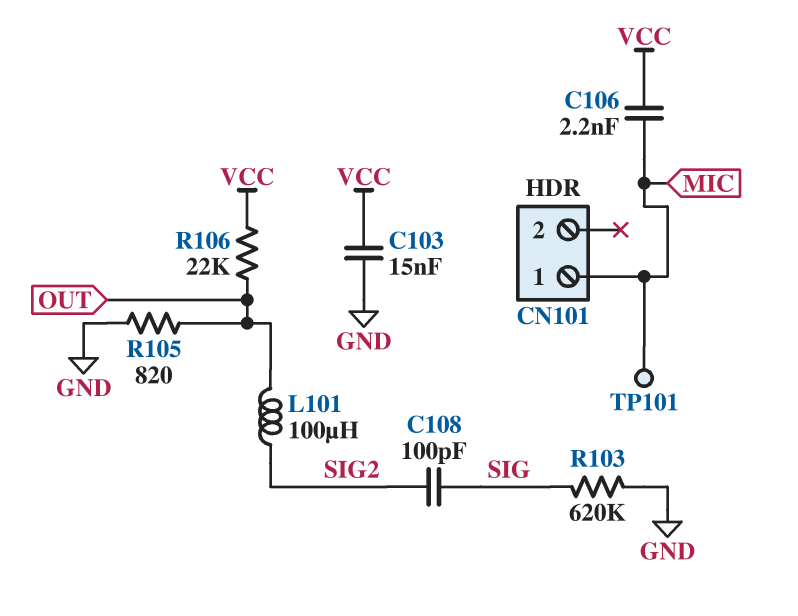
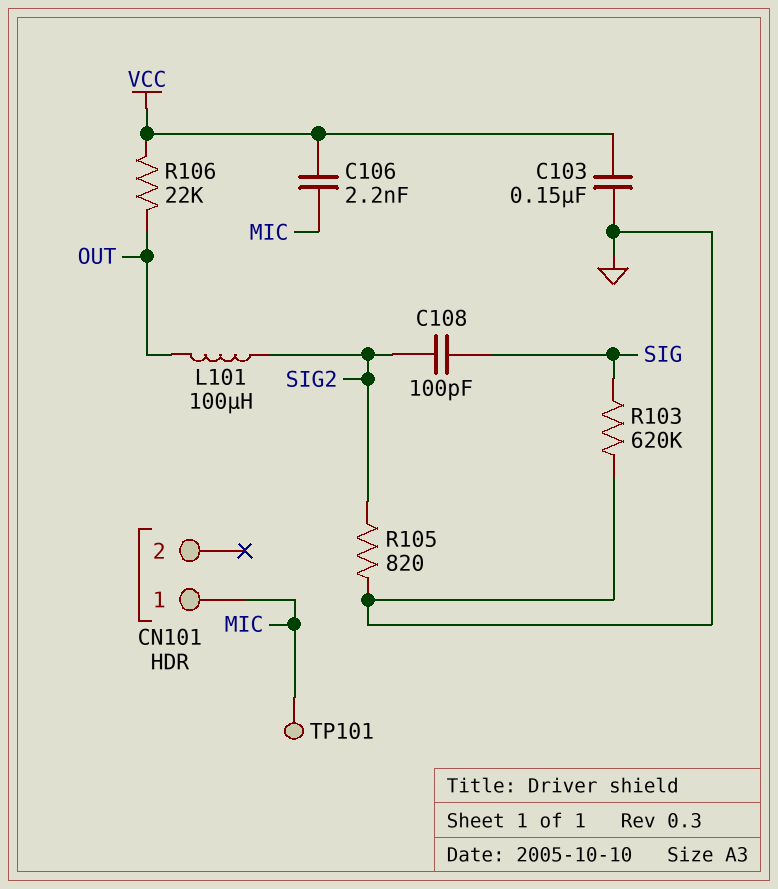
C103: 15nF (GND, VCC) -> 150nF (GND, VCC)
R105: 820 (GND, OUT) -> 820 (GND, SIG2)

